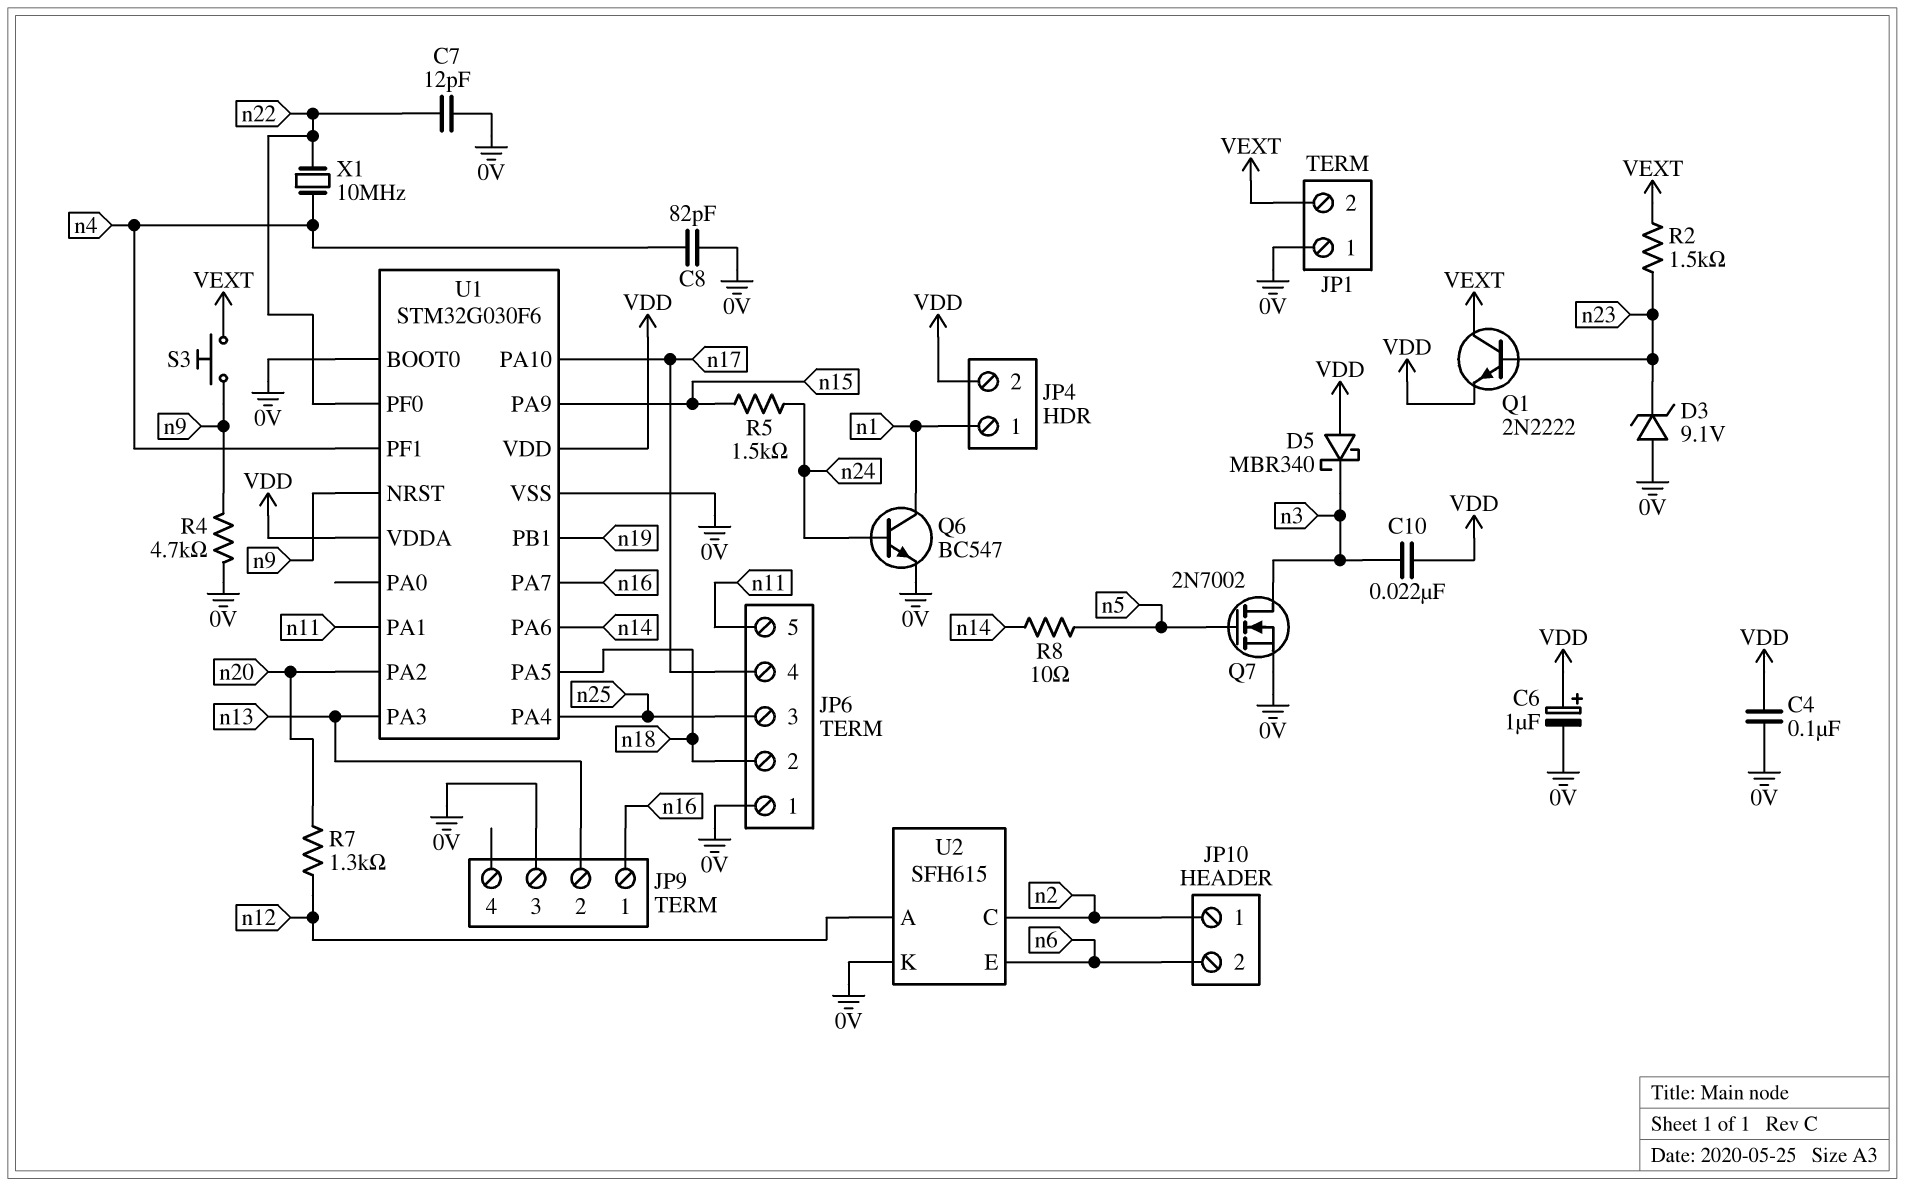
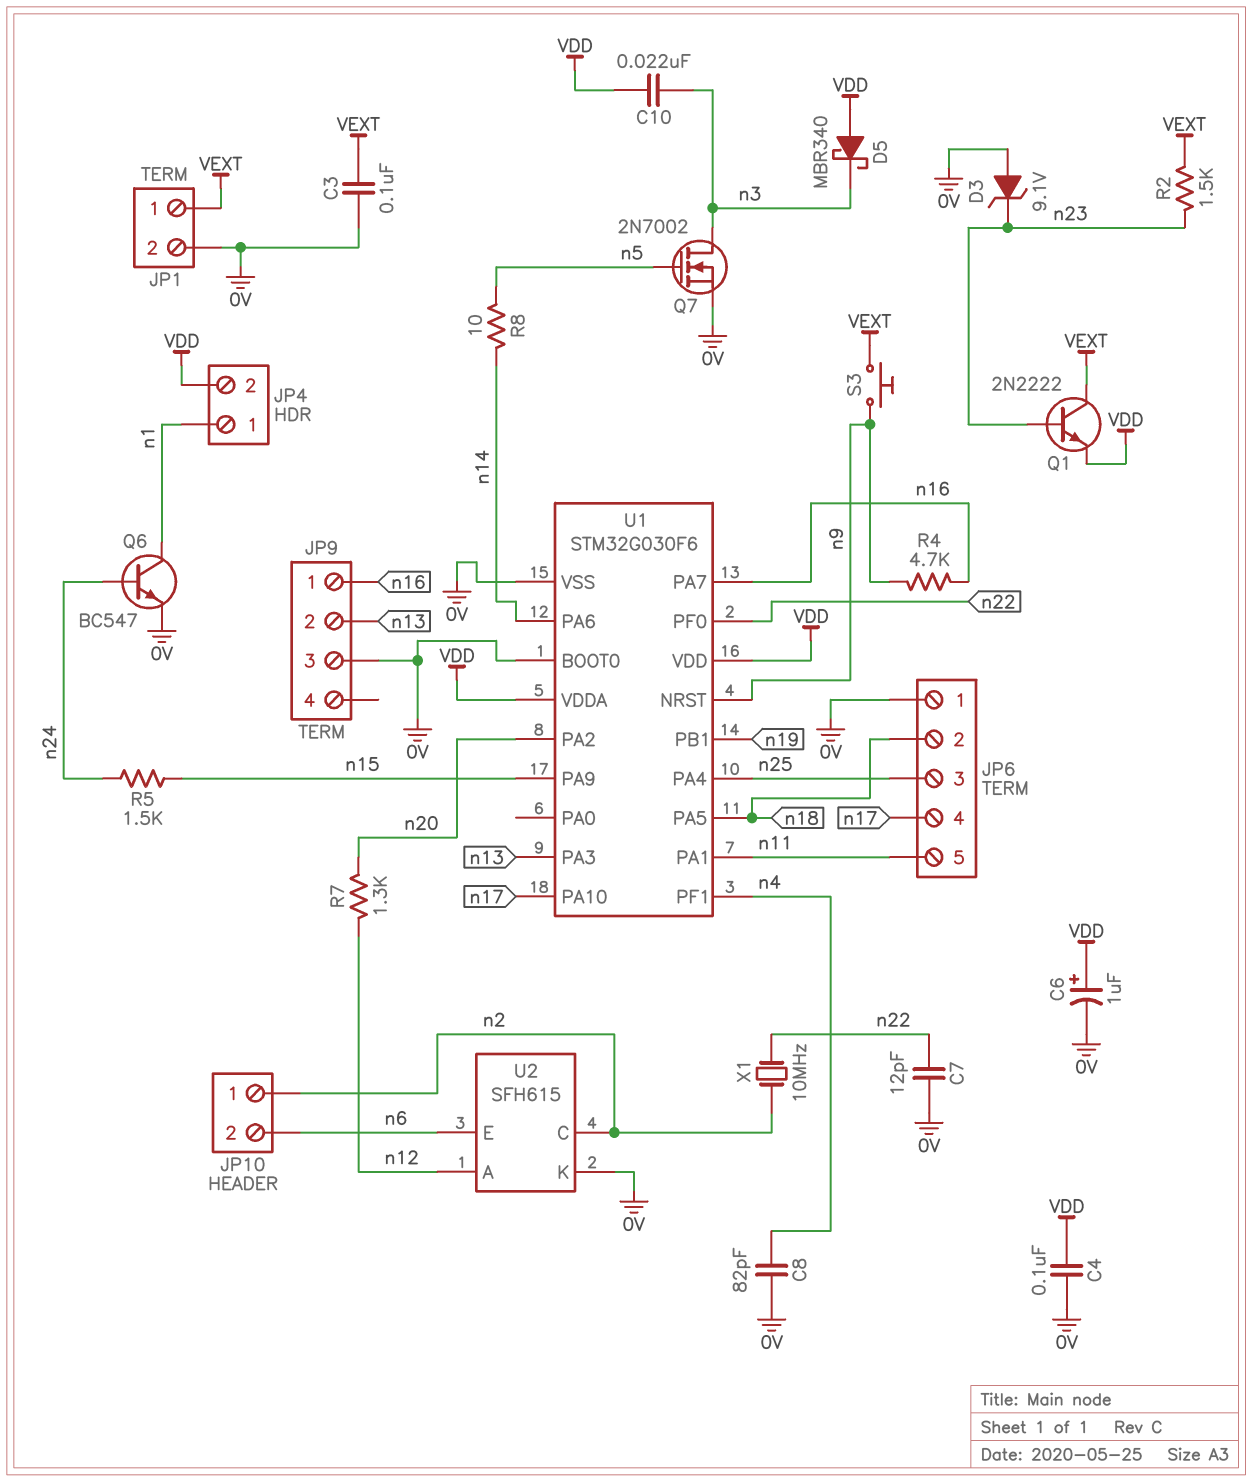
C3: none -> 100nF (0V, VEXT)
JP1 pin 1: 0V -> VEXT
JP1 pin 2: VEXT -> 0V
R4: 4.7k (0V, n9) -> 4.7k (n9, n16)
X1: 10MHz (n4, n22) -> 10MHz (n2, n22)

